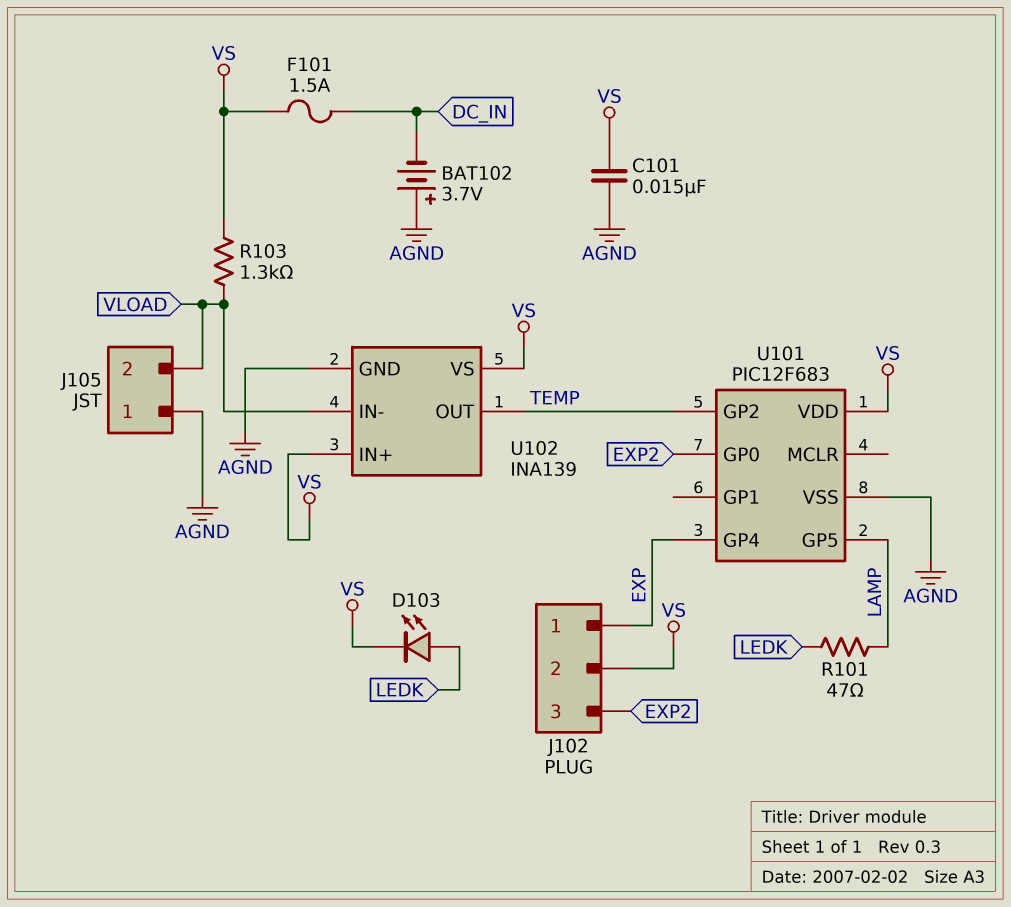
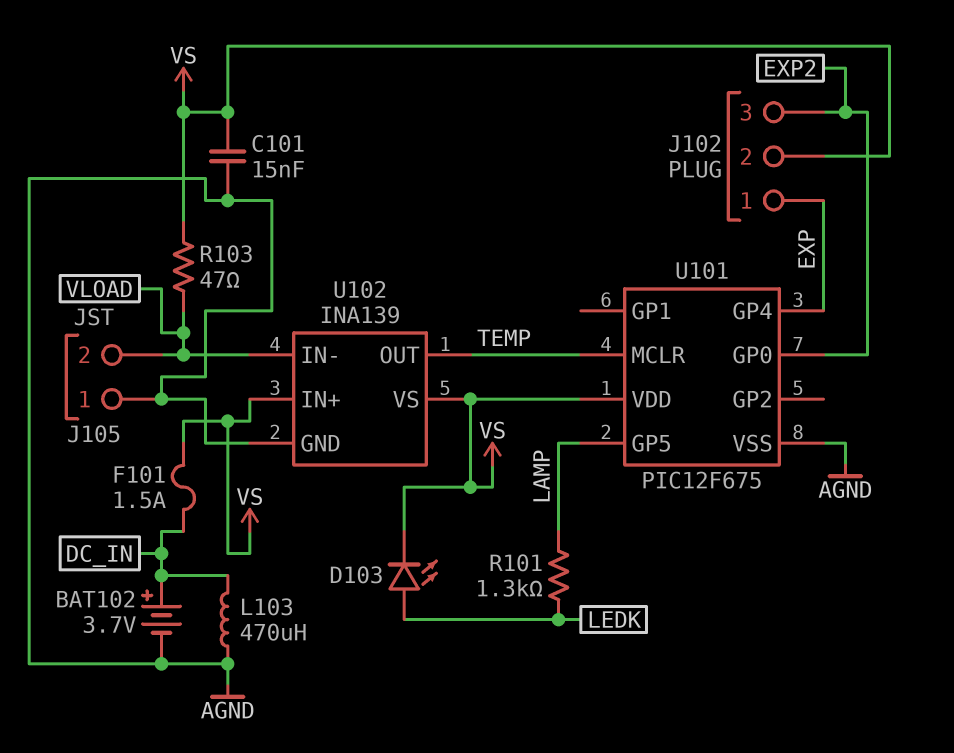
BAT102: 3.7V (plus AGND, minus DC_IN) -> 3.7V (plus DC_IN, minus AGND)
L103: none -> 470uH (AGND, DC_IN)
R101: 47 (LAMP, LEDK) -> 1.3k (LAMP, LEDK)
R103: 1.3k (VLOAD, VS) -> 47 (VLOAD, VS)
U101: PIC12F683 -> PIC12F675
U101 pin GP2: TEMP -> none
U101 pin MCLR: none -> TEMP

